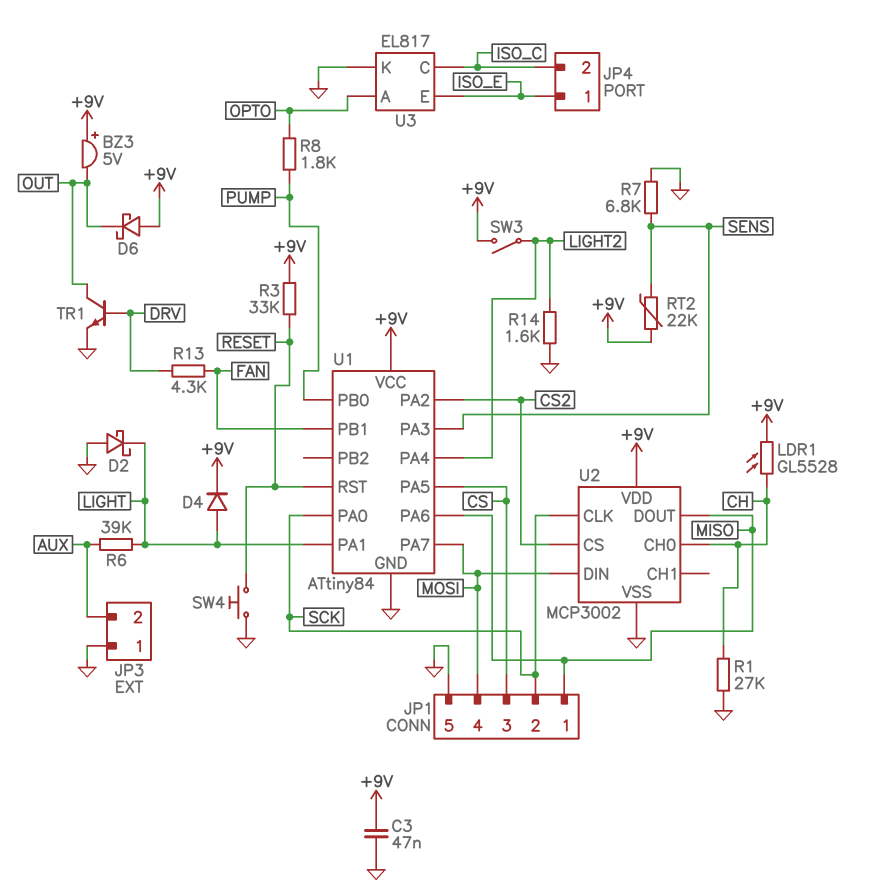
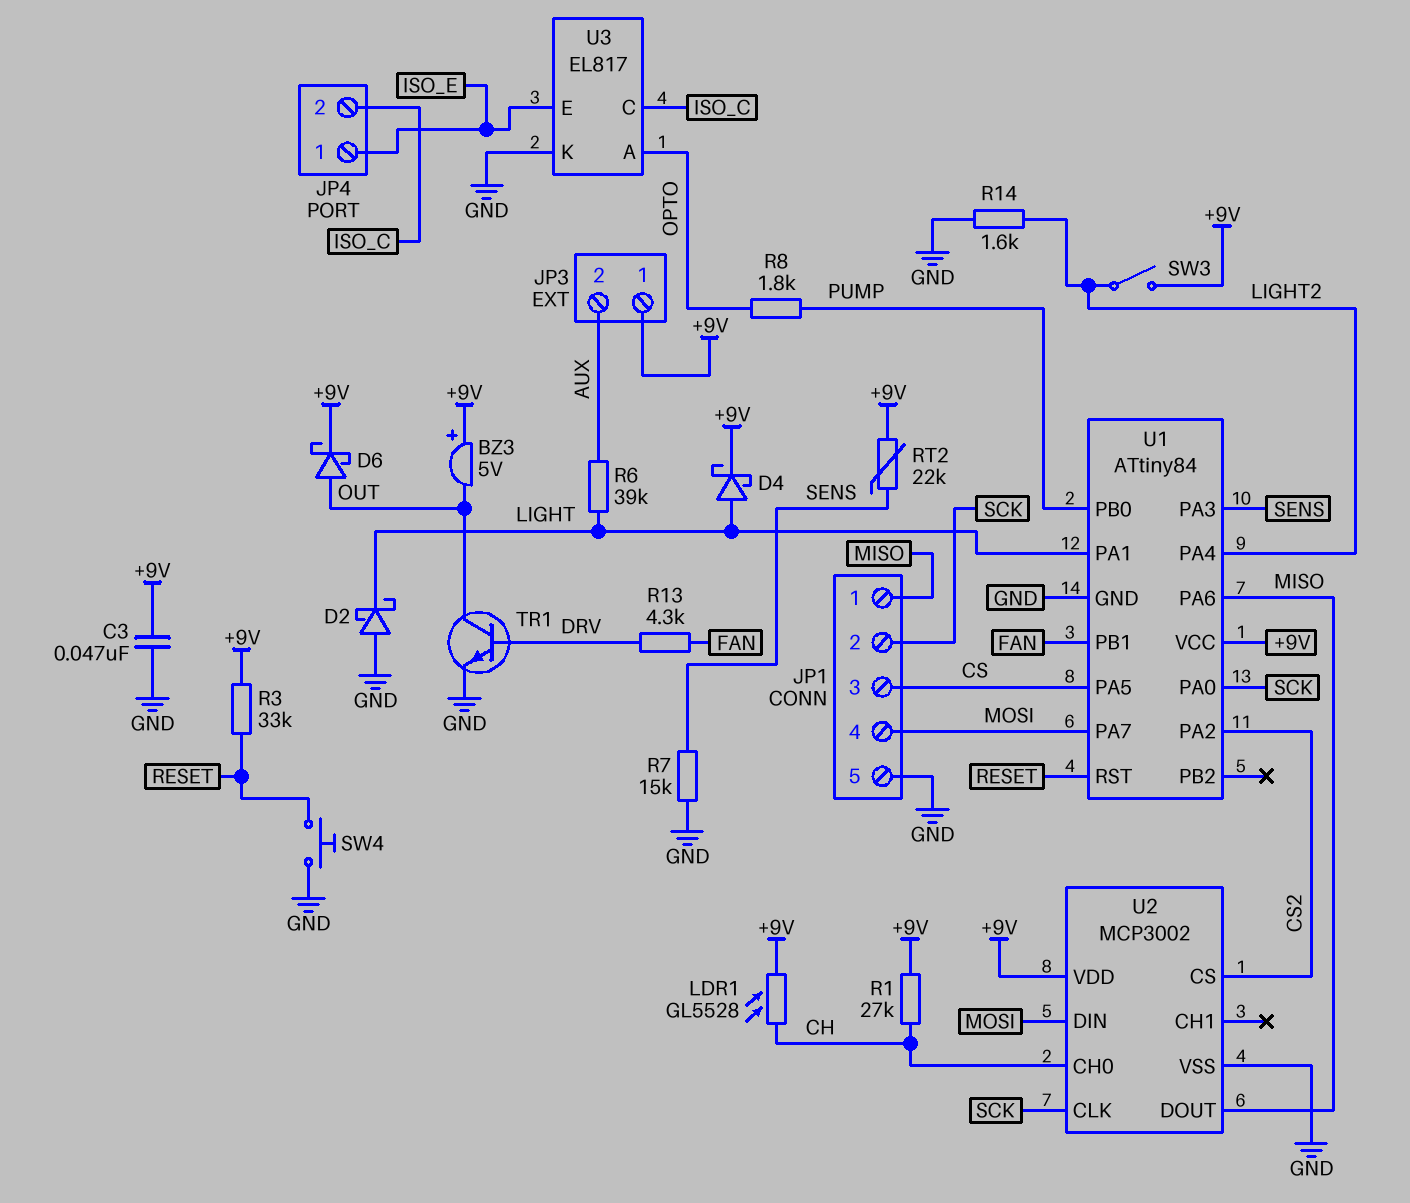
D4: diode (A LIGHT, K +9V) -> schottky (A LIGHT, K +9V)
D6: schottky (A +9V, K OUT) -> schottky (A OUT, K +9V)
JP3 pin 1: GND -> +9V
R1: 27k (CH, GND) -> 27k (+9V, CH)
R7: 6.8k (GND, SENS) -> 15k (GND, SENS)

